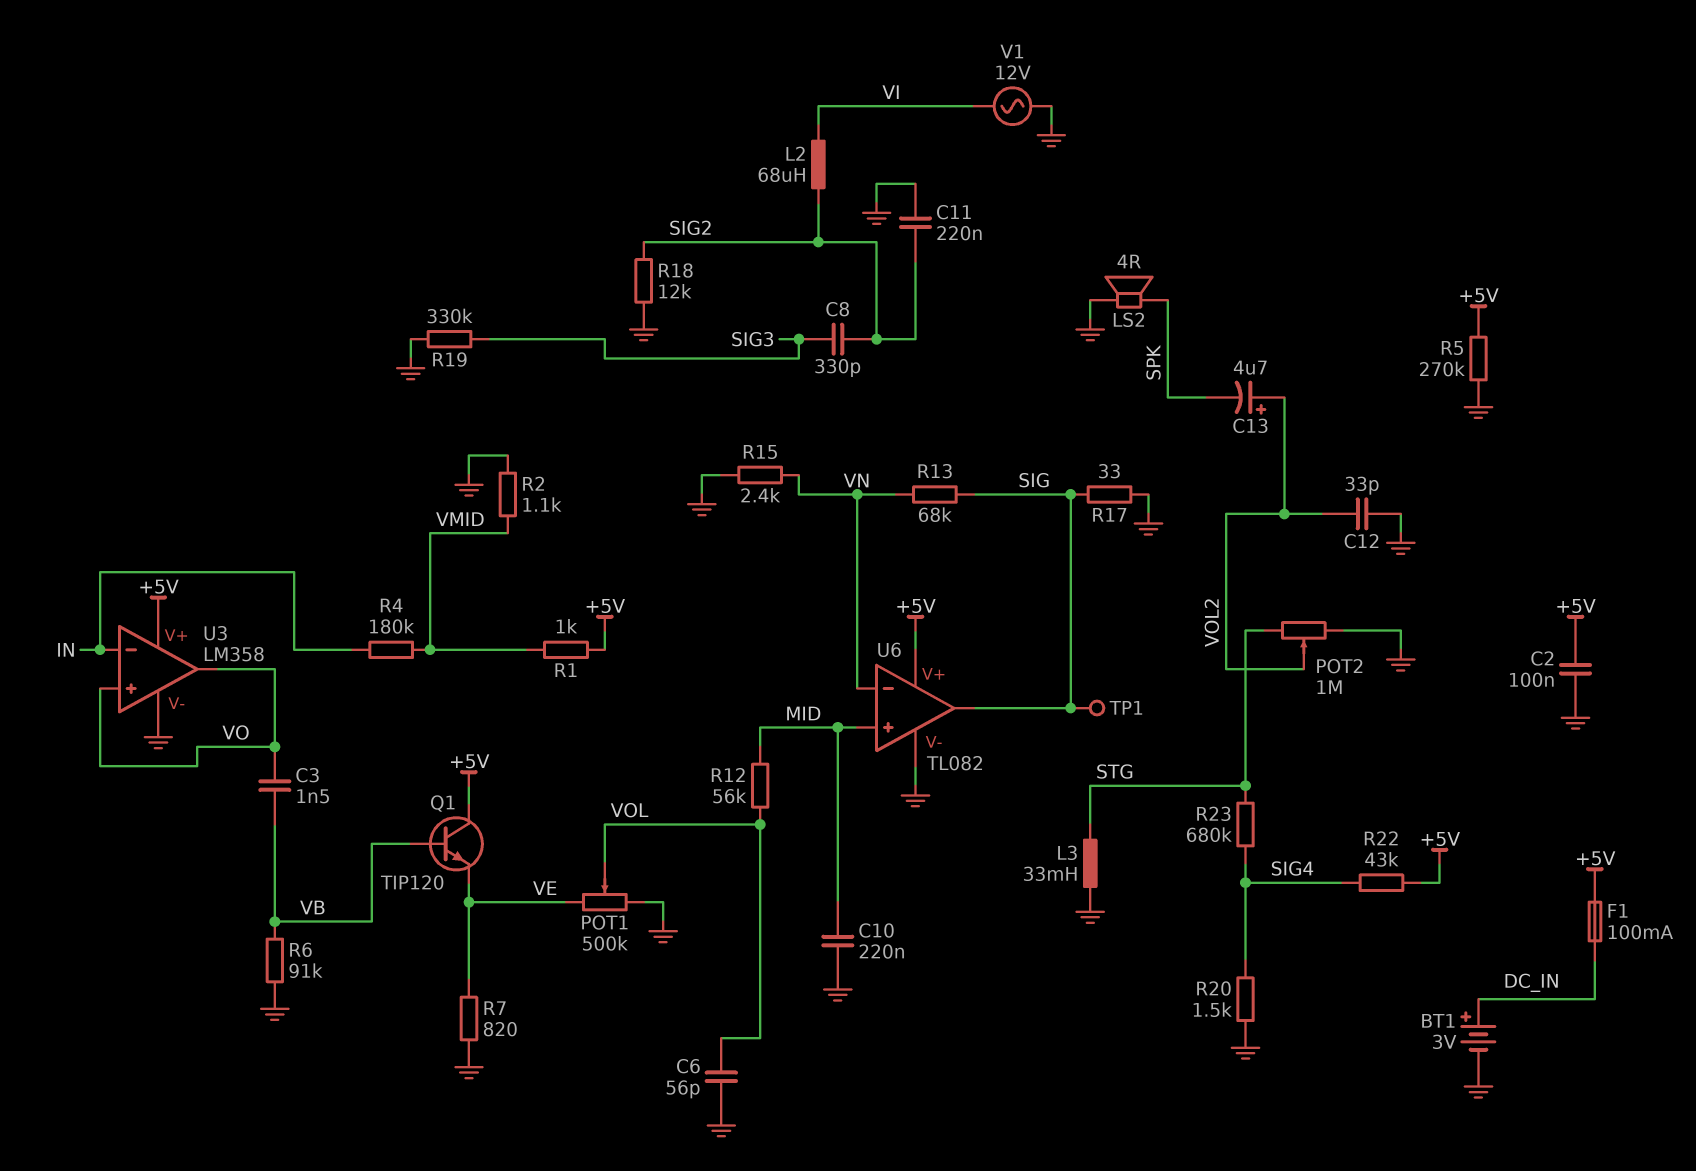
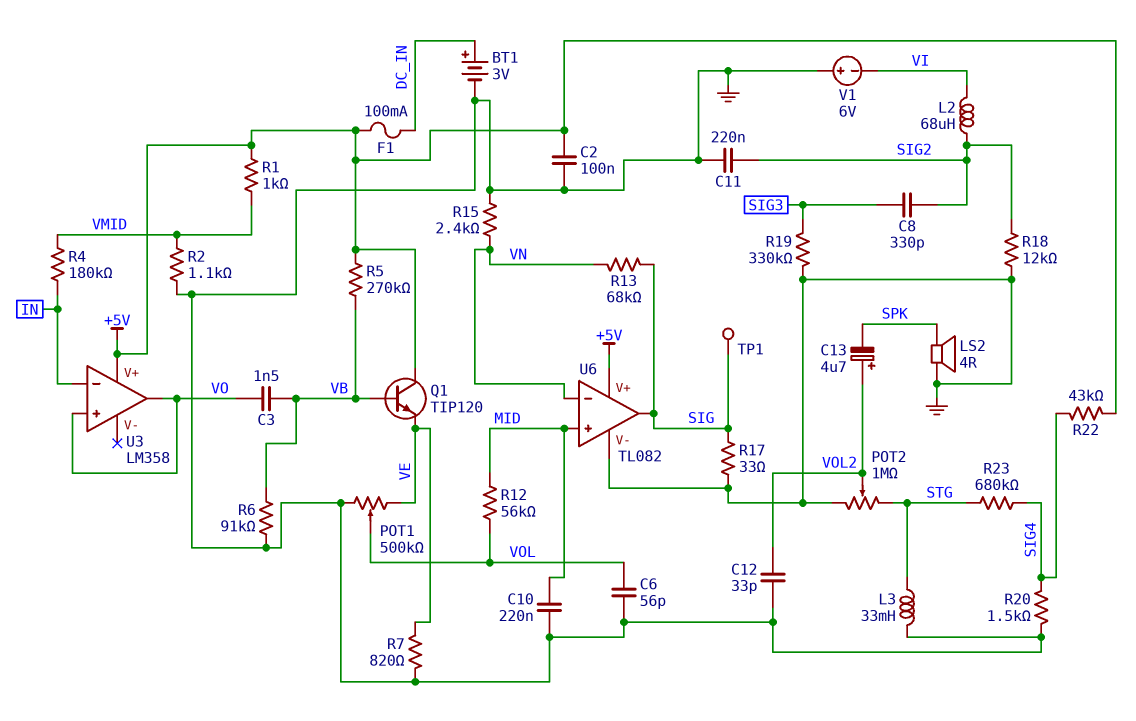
R5: 270k (+5V, GND) -> 270k (+5V, VB)
U3 pin V-: GND -> none
V1: AC 12V (GND, VI) -> 6V (plus GND, minus VI)

